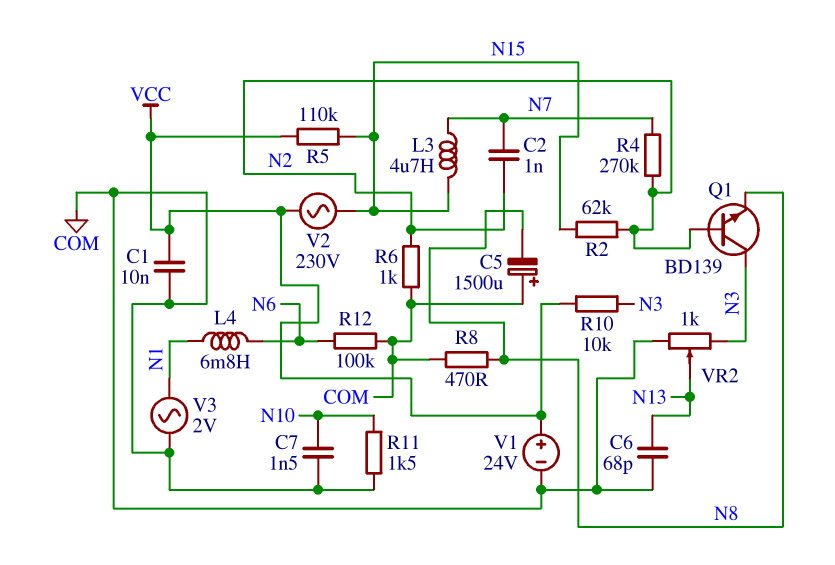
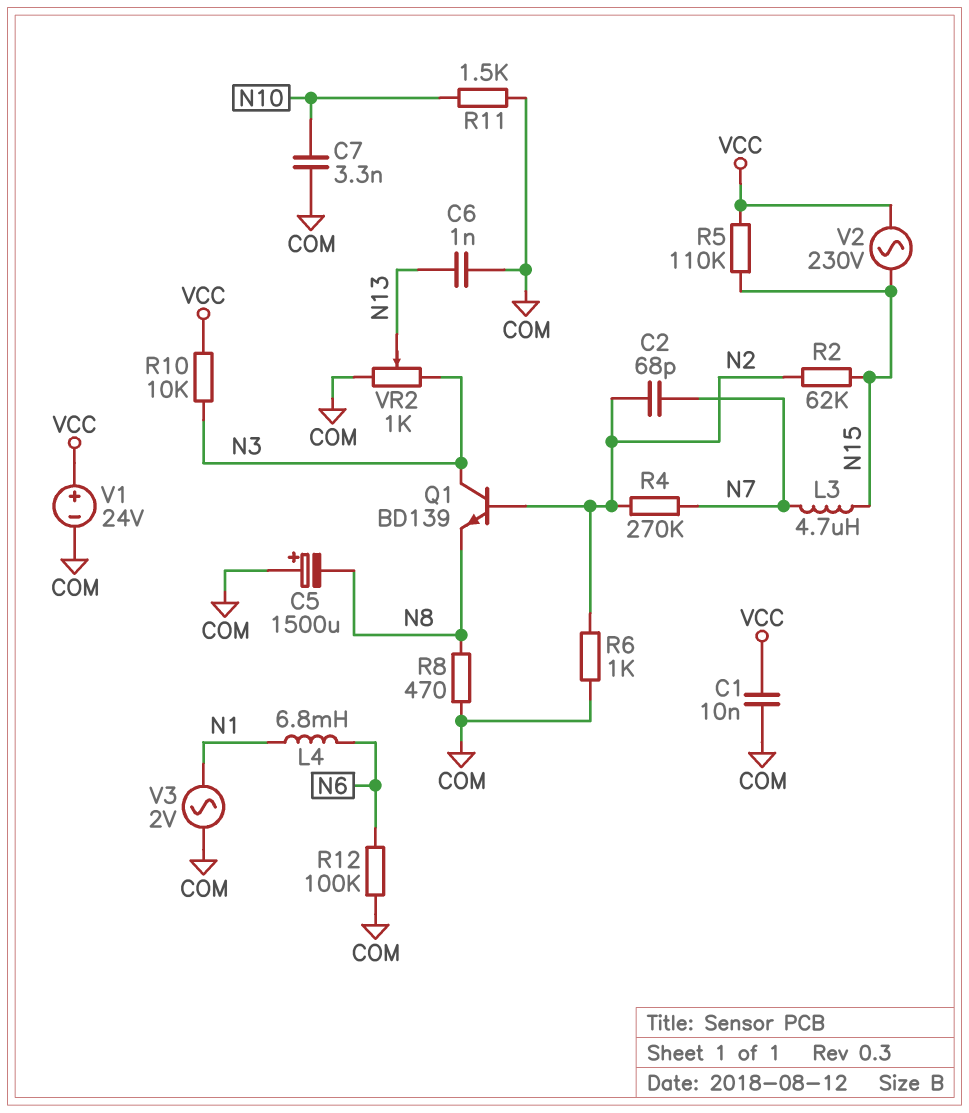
C2: 1nF (N2, N7) -> 68pF (N2, N7)
C6: 68pF (COM, N13) -> 1nF (COM, N13)
C7: 1.5nF (COM, N10) -> 3.3nF (COM, N10)

